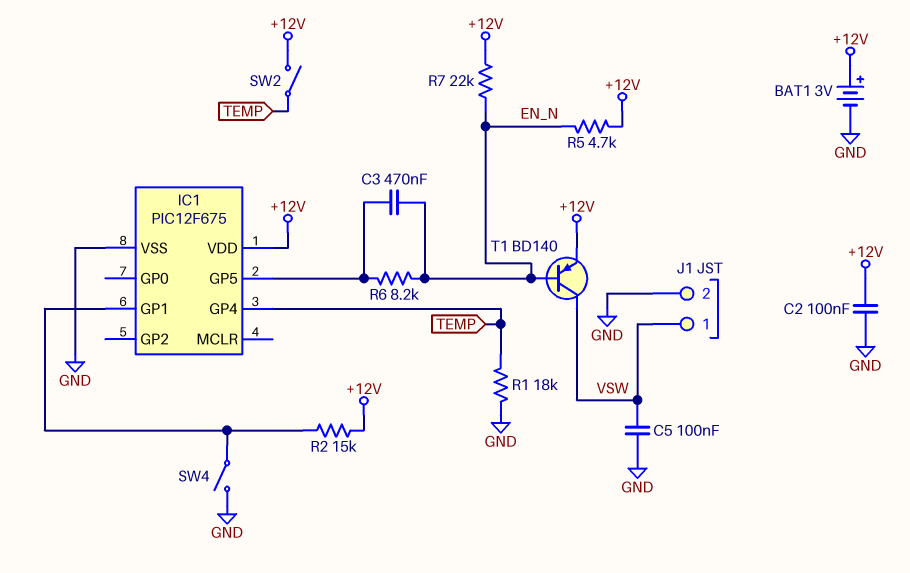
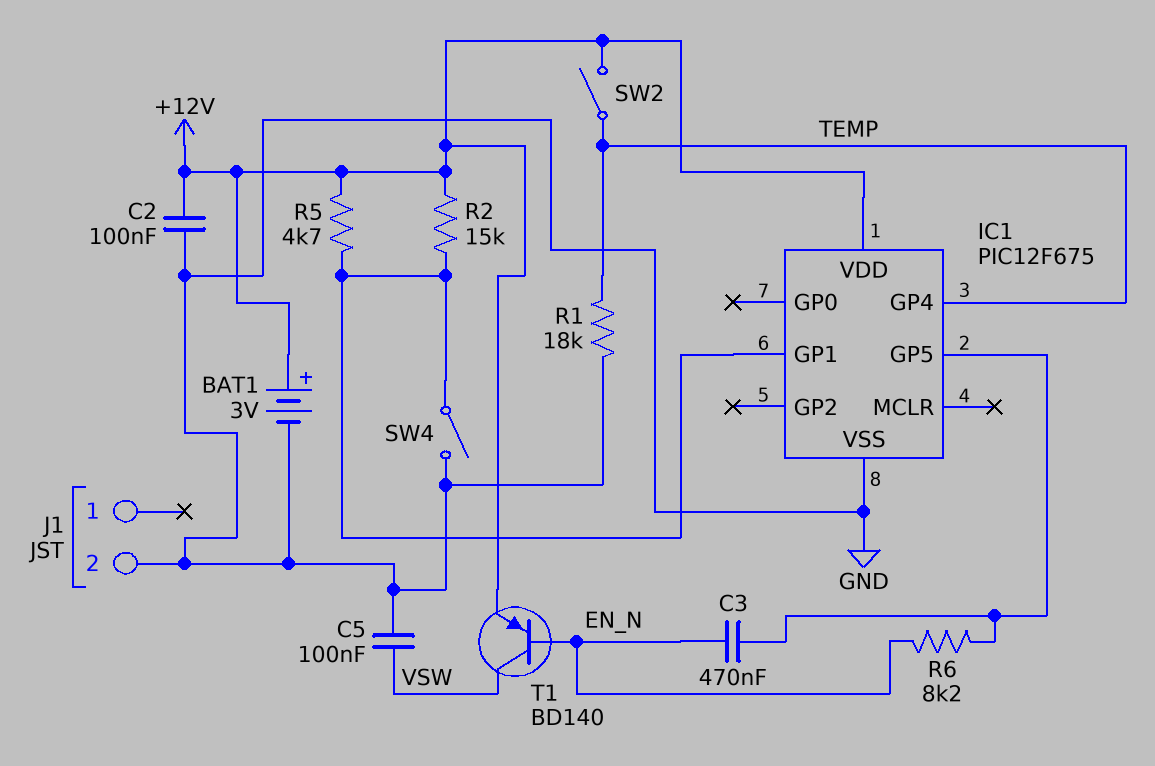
J1 pin 1: VSW -> none
R5: 4.7k (+12V, EN_N) -> 4.7k (+12V, IC1/GP1)
R7: 22k (+12V, EN_N) -> none

